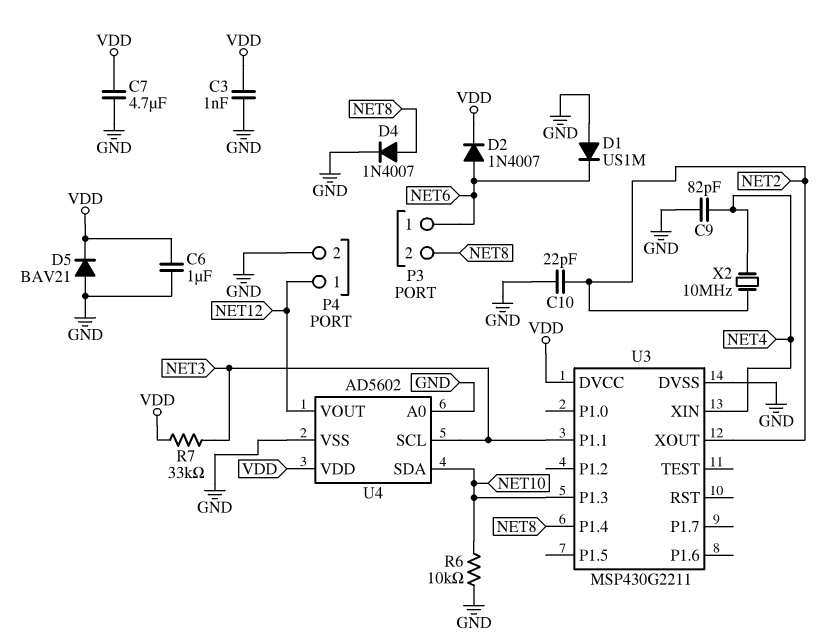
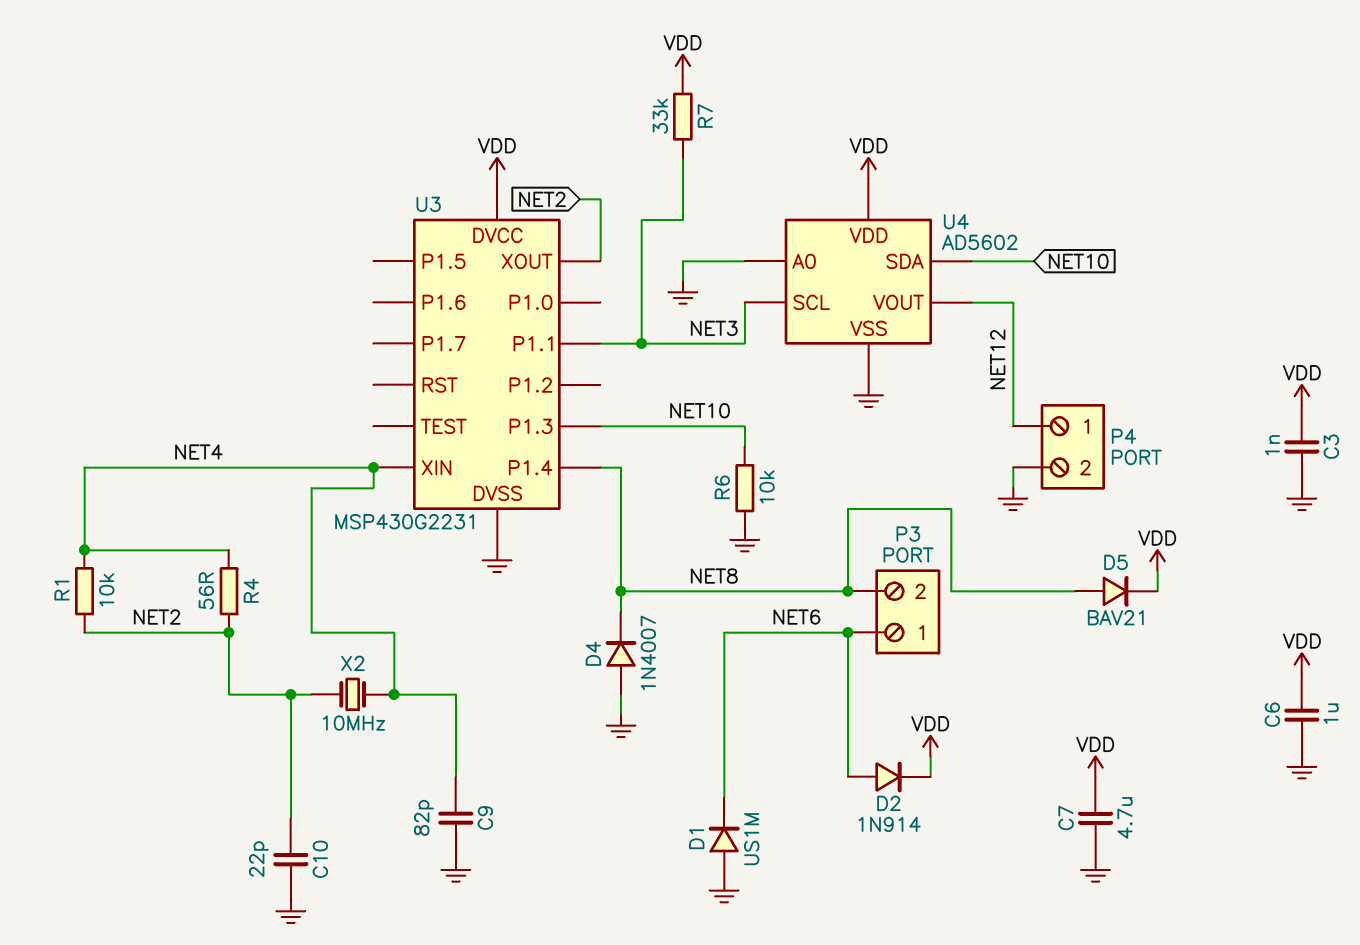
D2: diode 1N4007 (A NET6, K VDD) -> diode 1N914 (A NET6, K VDD)
D4: diode 1N4007 (A NET8, K GND) -> diode 1N4007 (A GND, K NET8)
D5: diode BAV21 (A GND, K VDD) -> diode BAV21 (A NET8, K VDD)
R1: none -> 10k (NET2, NET4)
R4: none -> 56 (NET2, NET4)
U3: MSP430G2211 -> MSP430G2231

